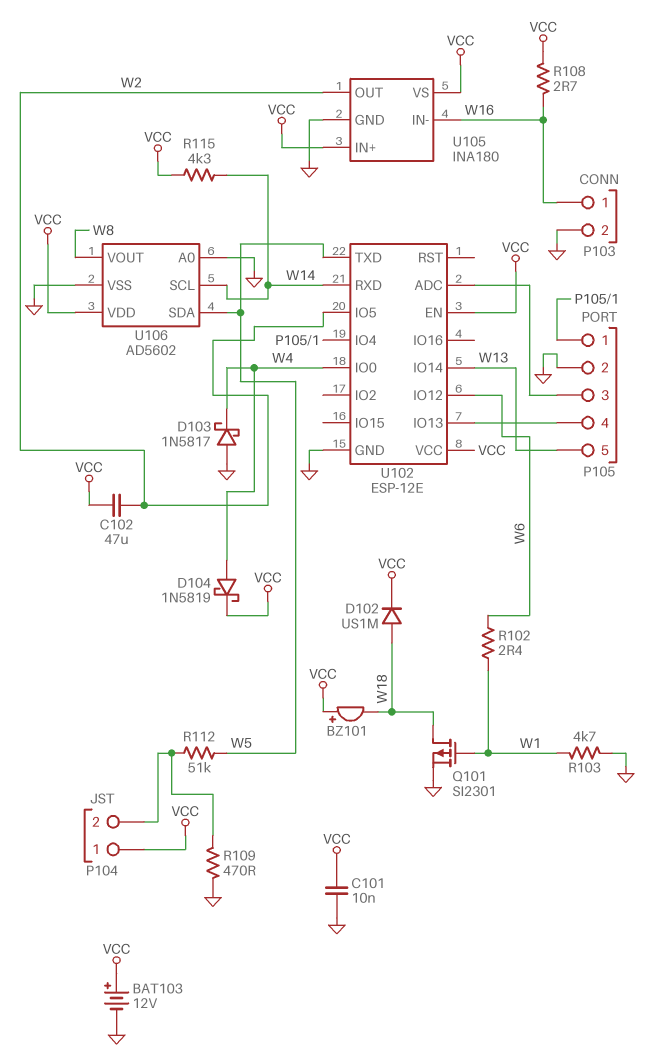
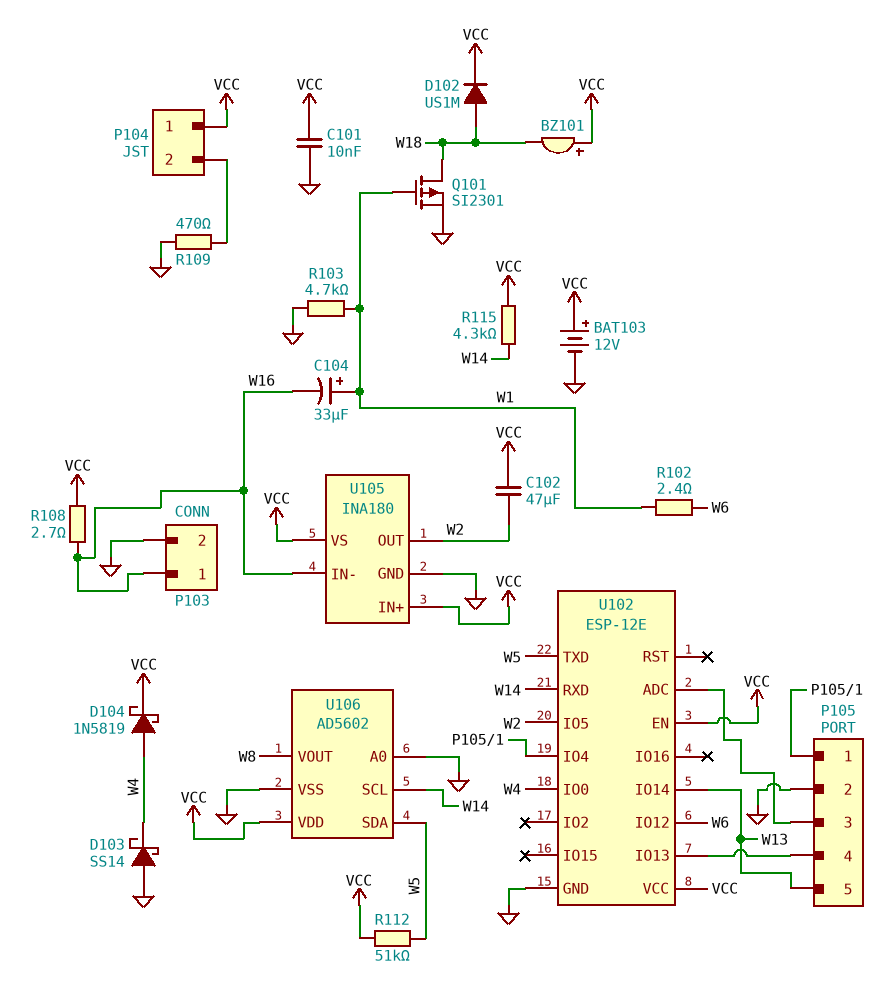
C104: none -> 33uF (plus W1, minus W16)
D103: schottky 1N5817 (A GND, K W4) -> schottky SS14 (A GND, K W4)
R112: 51k (P104/2, W5) -> 51k (VCC, W5)

